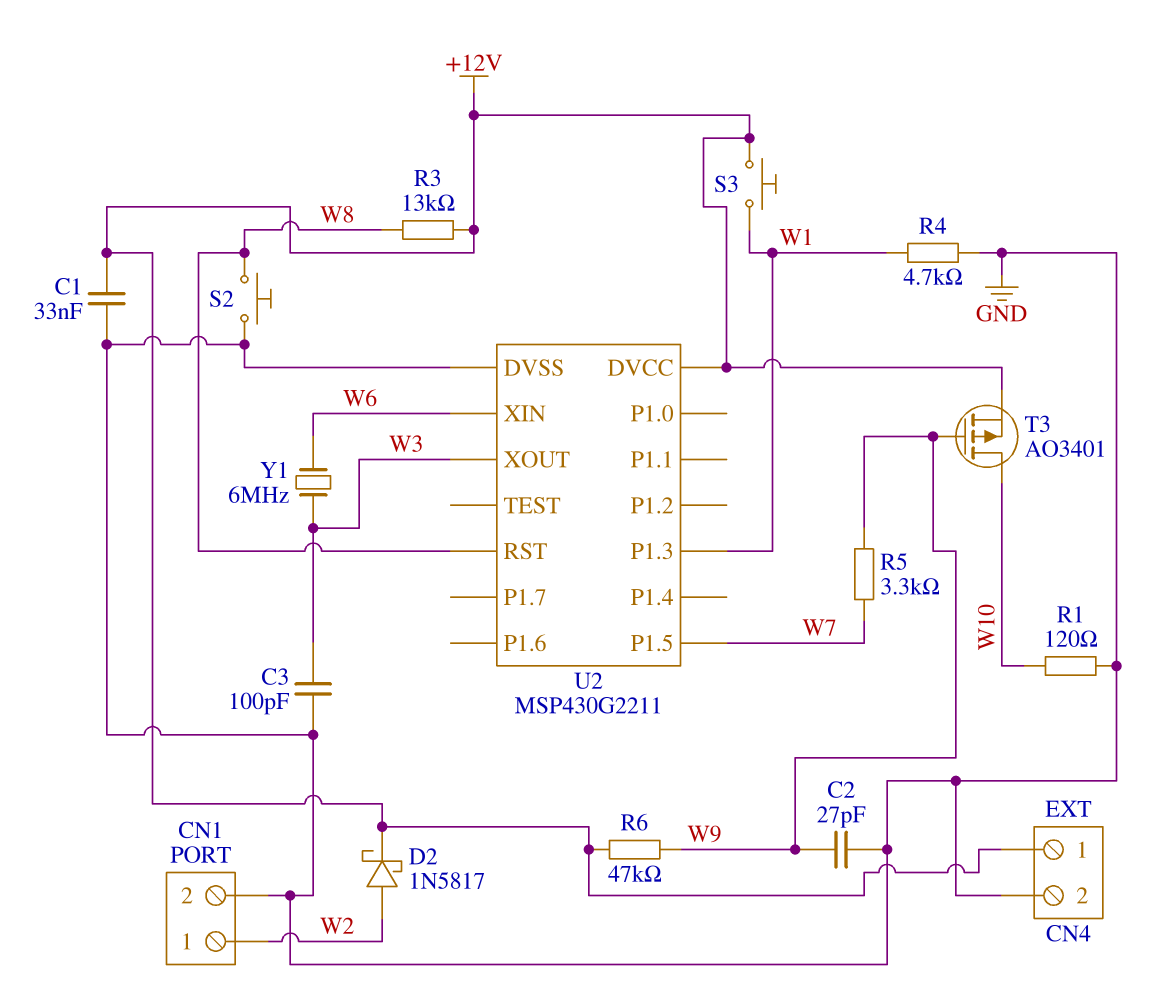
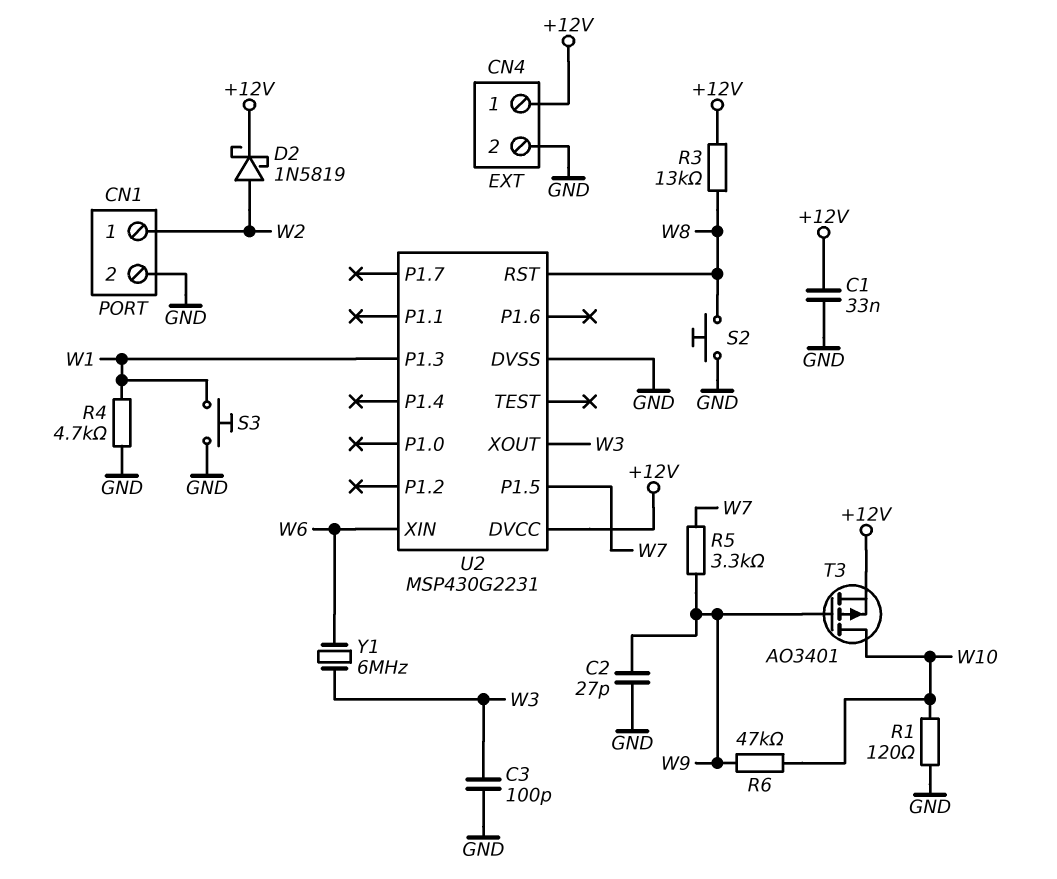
D2: schottky 1N5817 (A W2, K +12V) -> schottky 1N5819 (A W2, K +12V)
R6: 47k (+12V, W9) -> 47k (W9, W10)
S3: button (+12V, W1) -> button (GND, W1)
U2: MSP430G2211 -> MSP430G2231

